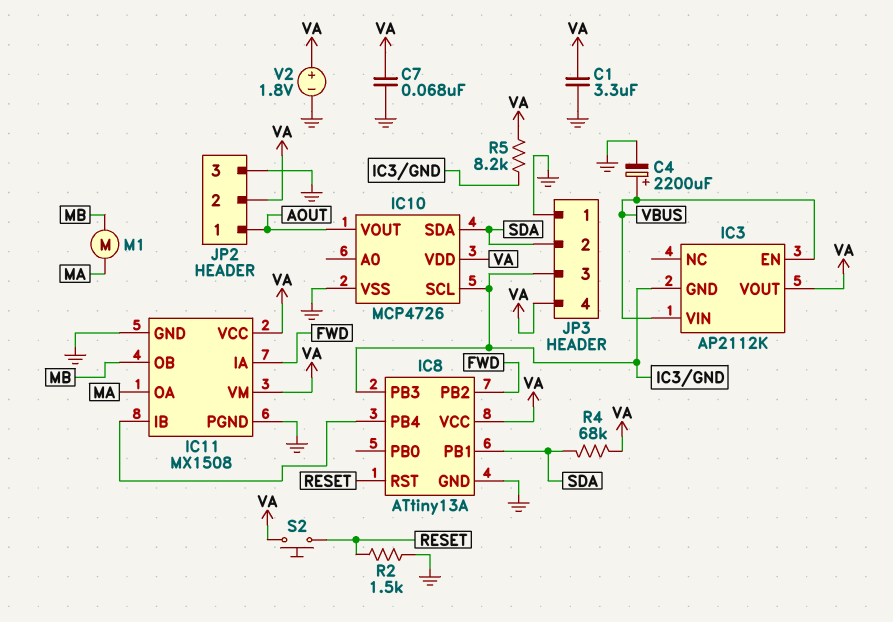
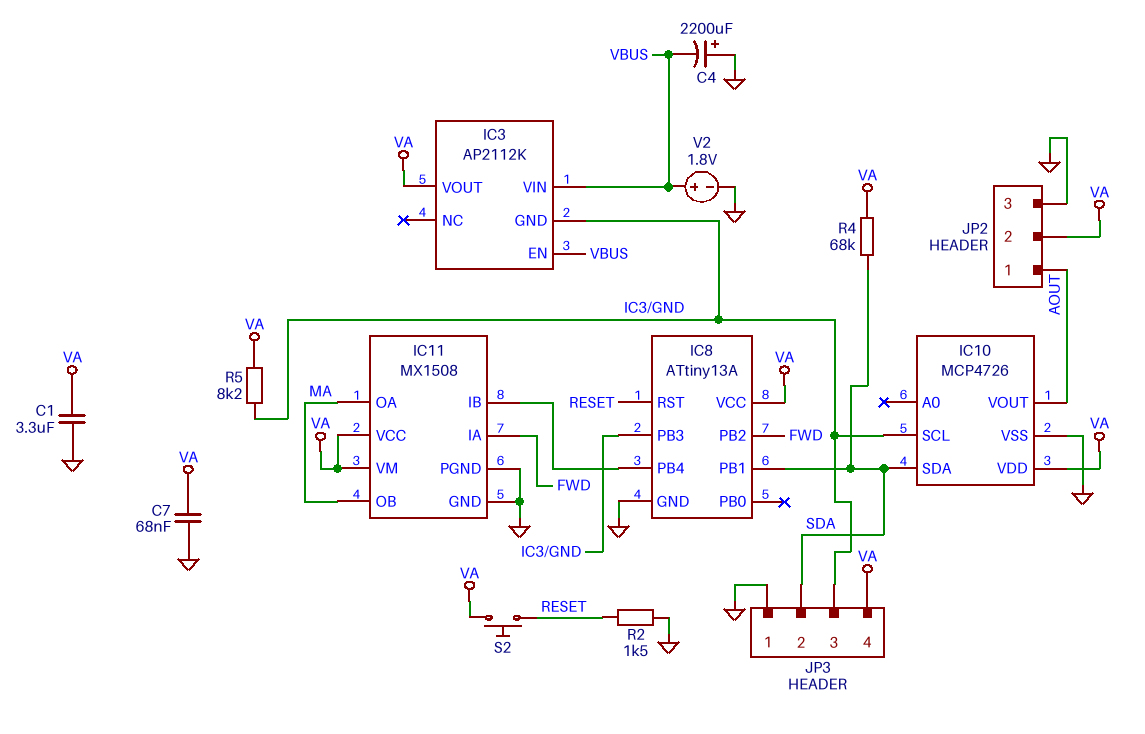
C4: 2200uF (plus VBUS, minus GND) -> 2200uF (plus GND, minus VBUS)
IC11 pin OB: MB -> MA
M1: motor (MA, MB) -> none
V2: 1.8V (plus VA, minus GND) -> 1.8V (plus VBUS, minus GND)

